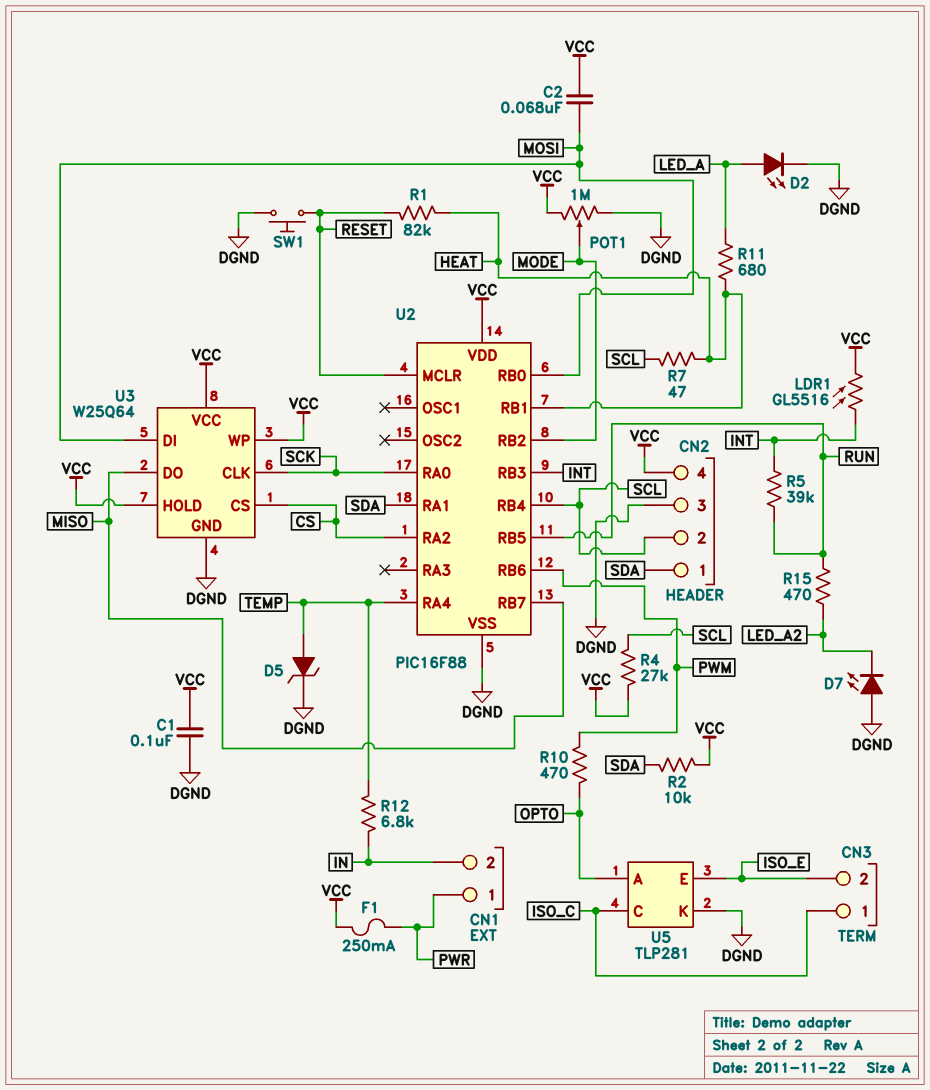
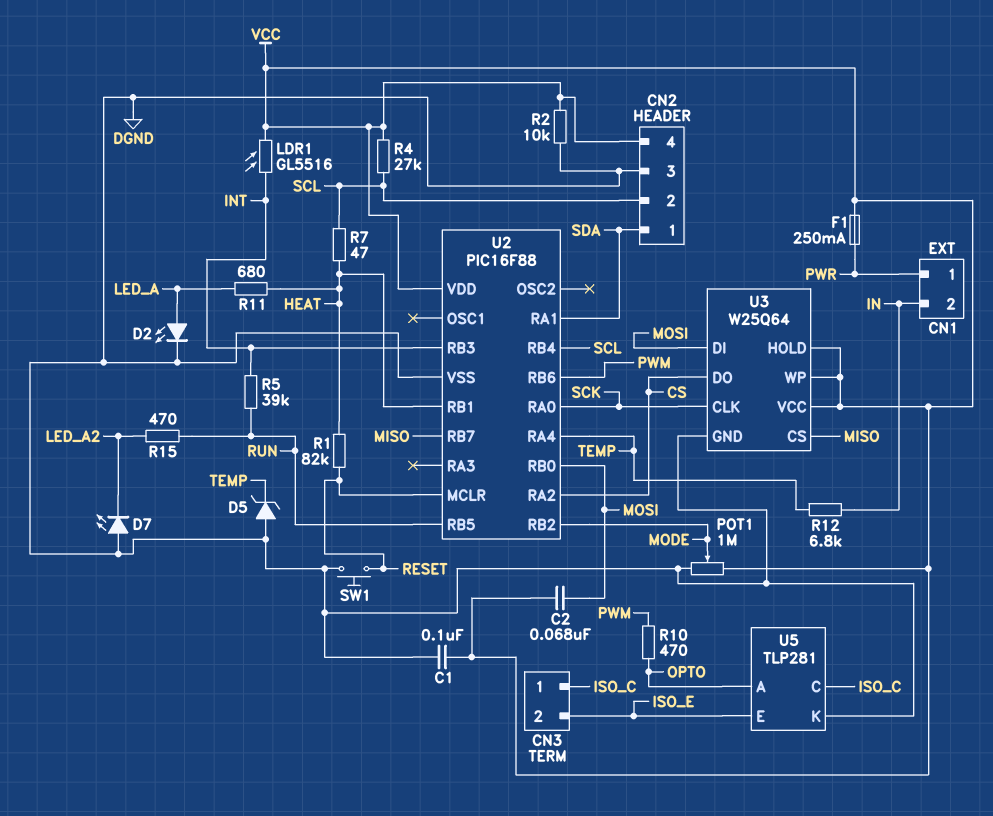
D5: zener (A TEMP, K DGND) -> zener (A DGND, K TEMP)
R2: 10k (SDA, VCC) -> 10k (DGND, VCC)
U3 pin CS: CS -> MISO
U3 pin DO: MISO -> CS

